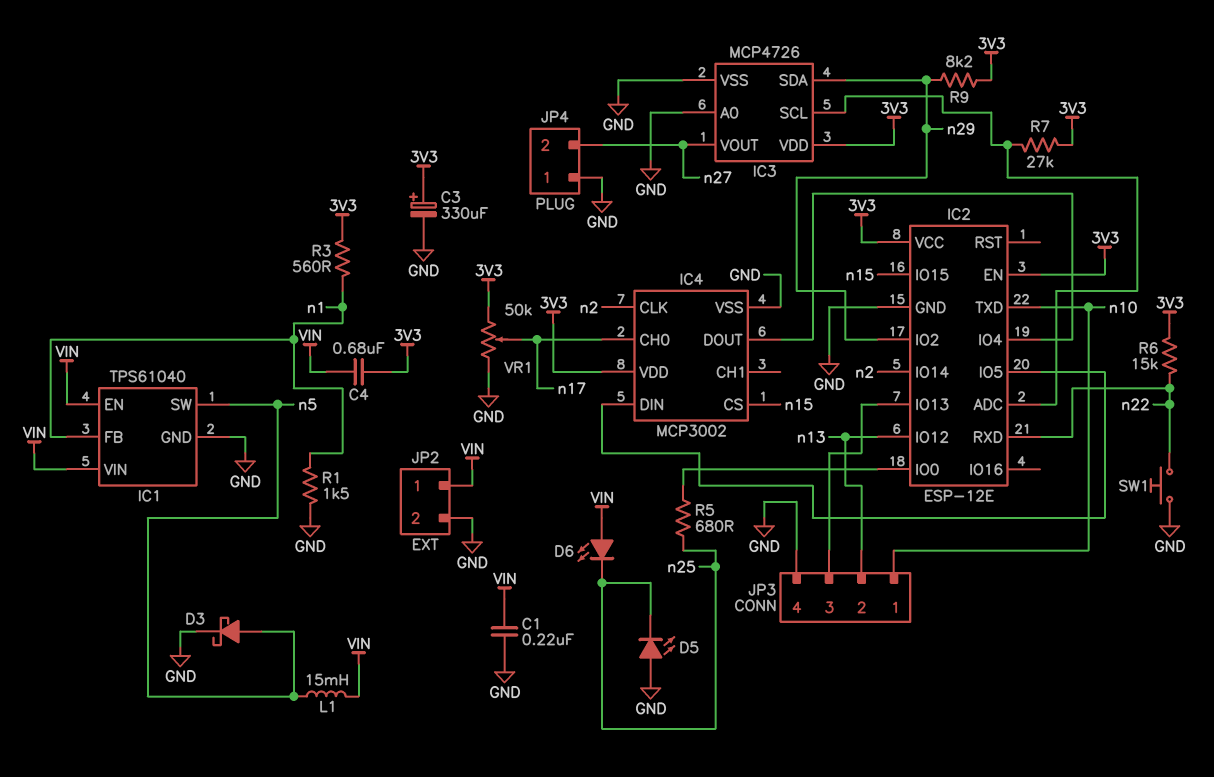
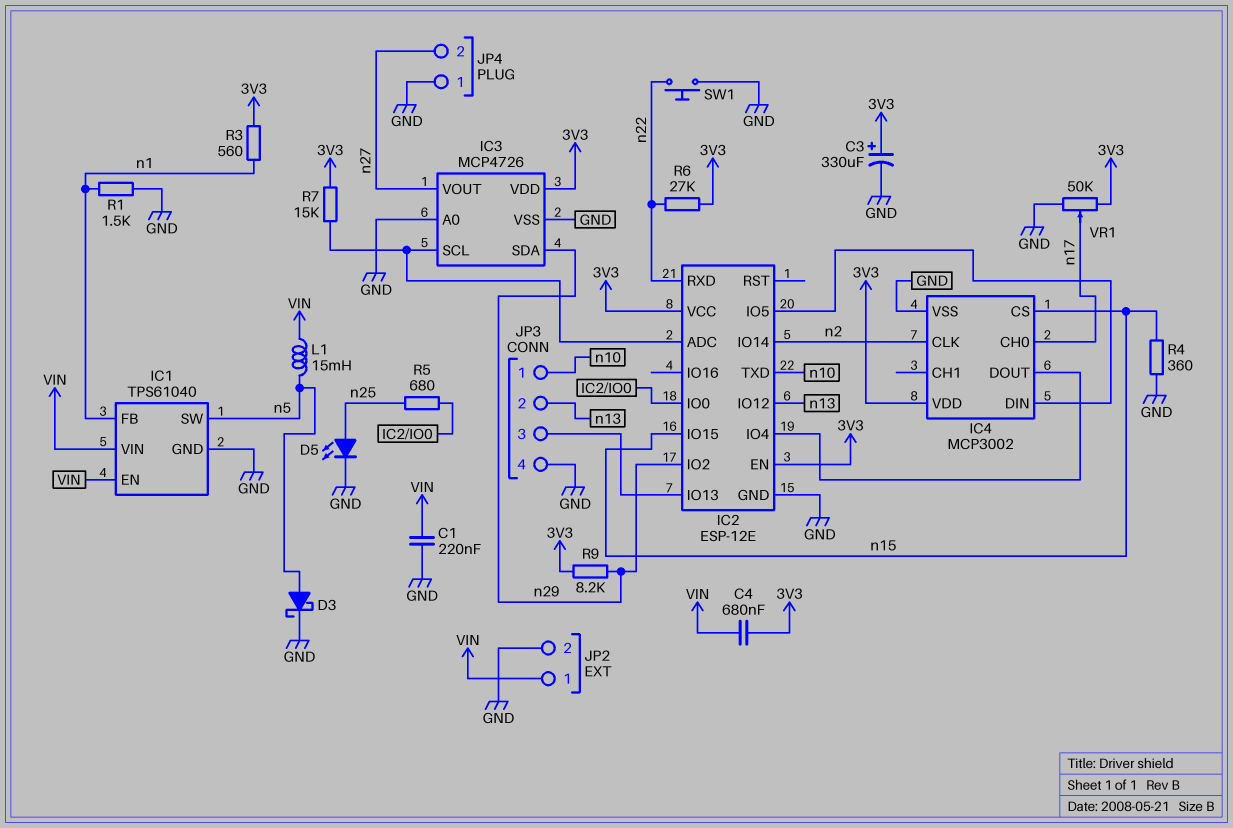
D5: LED (A GND, K n25) -> LED (A n25, K GND)
D6: LED (A VIN, K n25) -> none
R4: none -> 360 (GND, n15)
R6: 15k (3V3, n22) -> 27k (3V3, n22)
R7: 27k (3V3, IC2/ADC) -> 15k (3V3, IC2/ADC)

